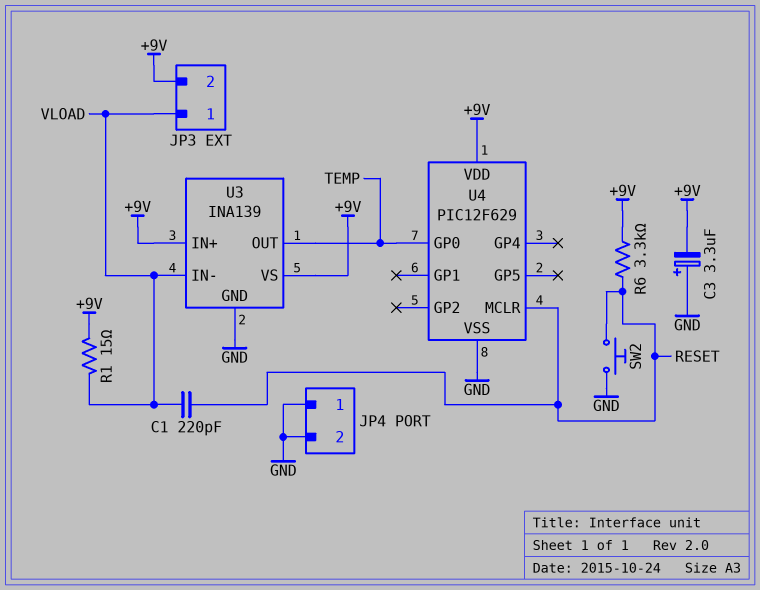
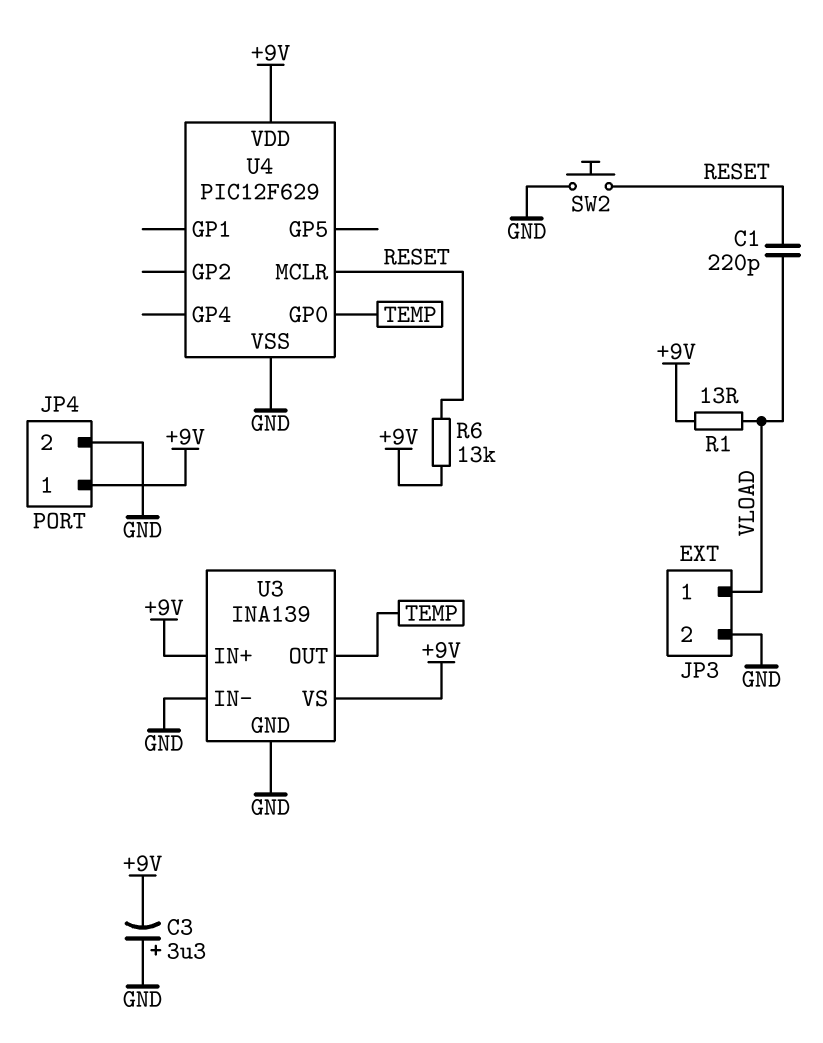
JP3 pin 2: +9V -> GND
JP4 pin 1: GND -> +9V
R1: 15 (+9V, VLOAD) -> 13 (+9V, VLOAD)
R6: 3.3k (+9V, RESET) -> 13k (+9V, RESET)
U3 pin IN-: VLOAD -> GND

